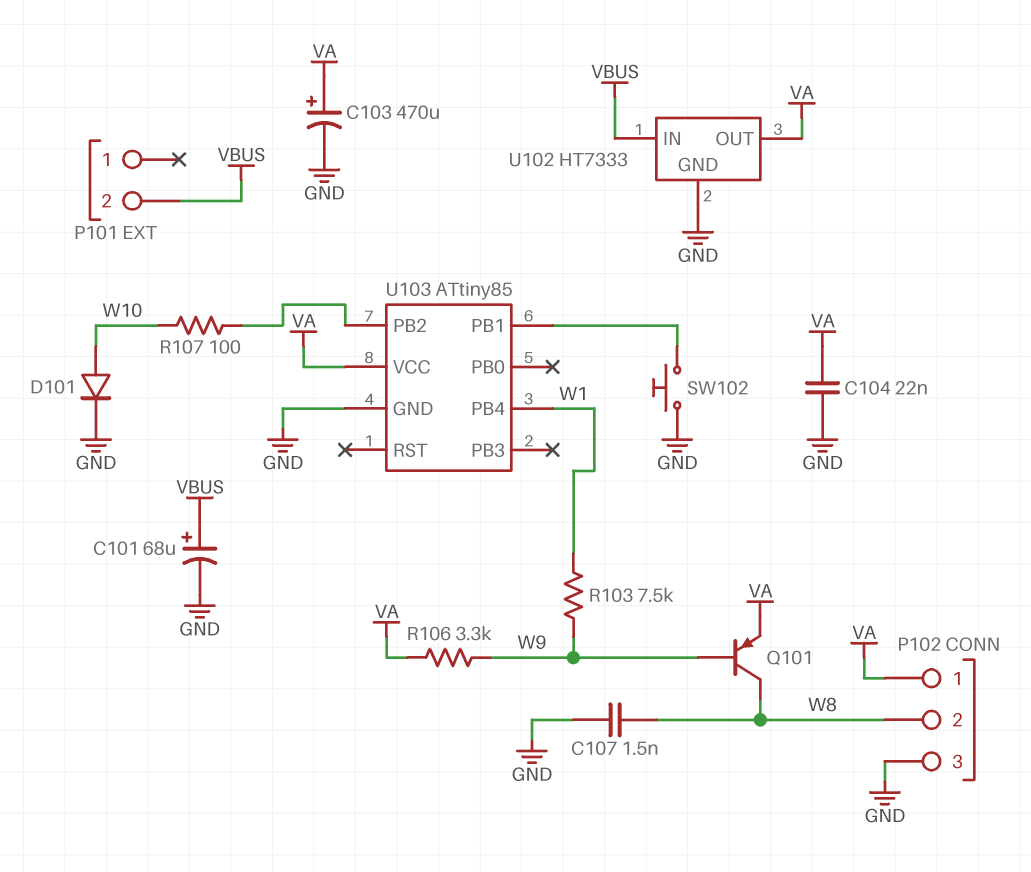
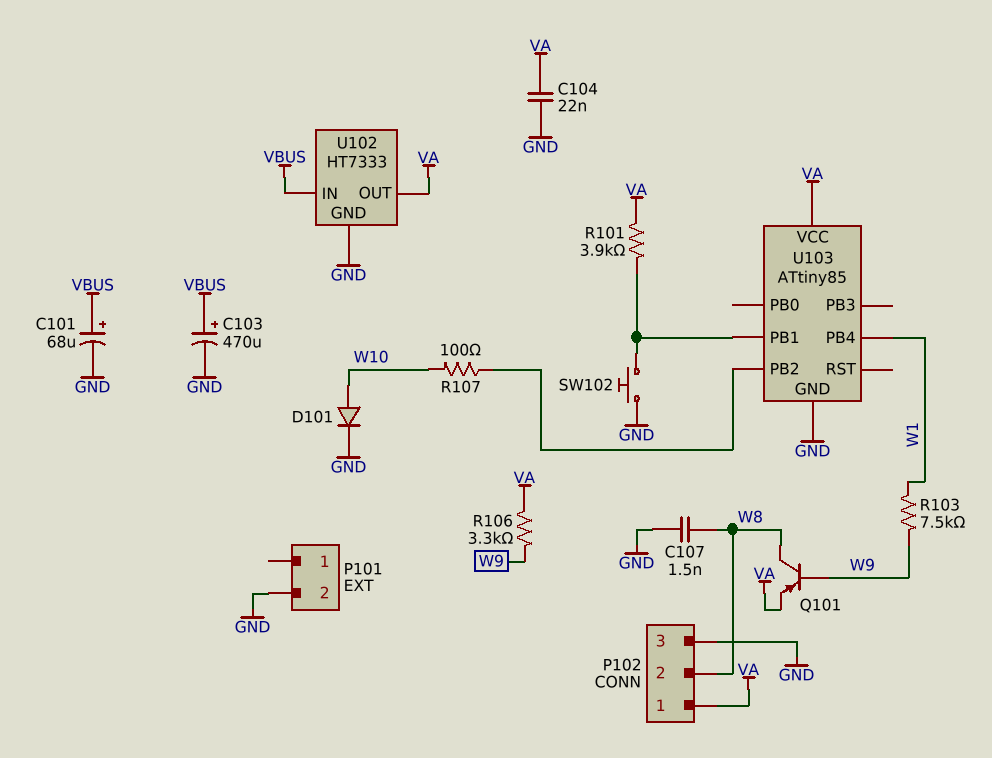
C103: 470uF (plus VA, minus GND) -> 470uF (plus VBUS, minus GND)
P101 pin 2: VBUS -> GND
R101: none -> 3.9k (U103/PB1, VA)

